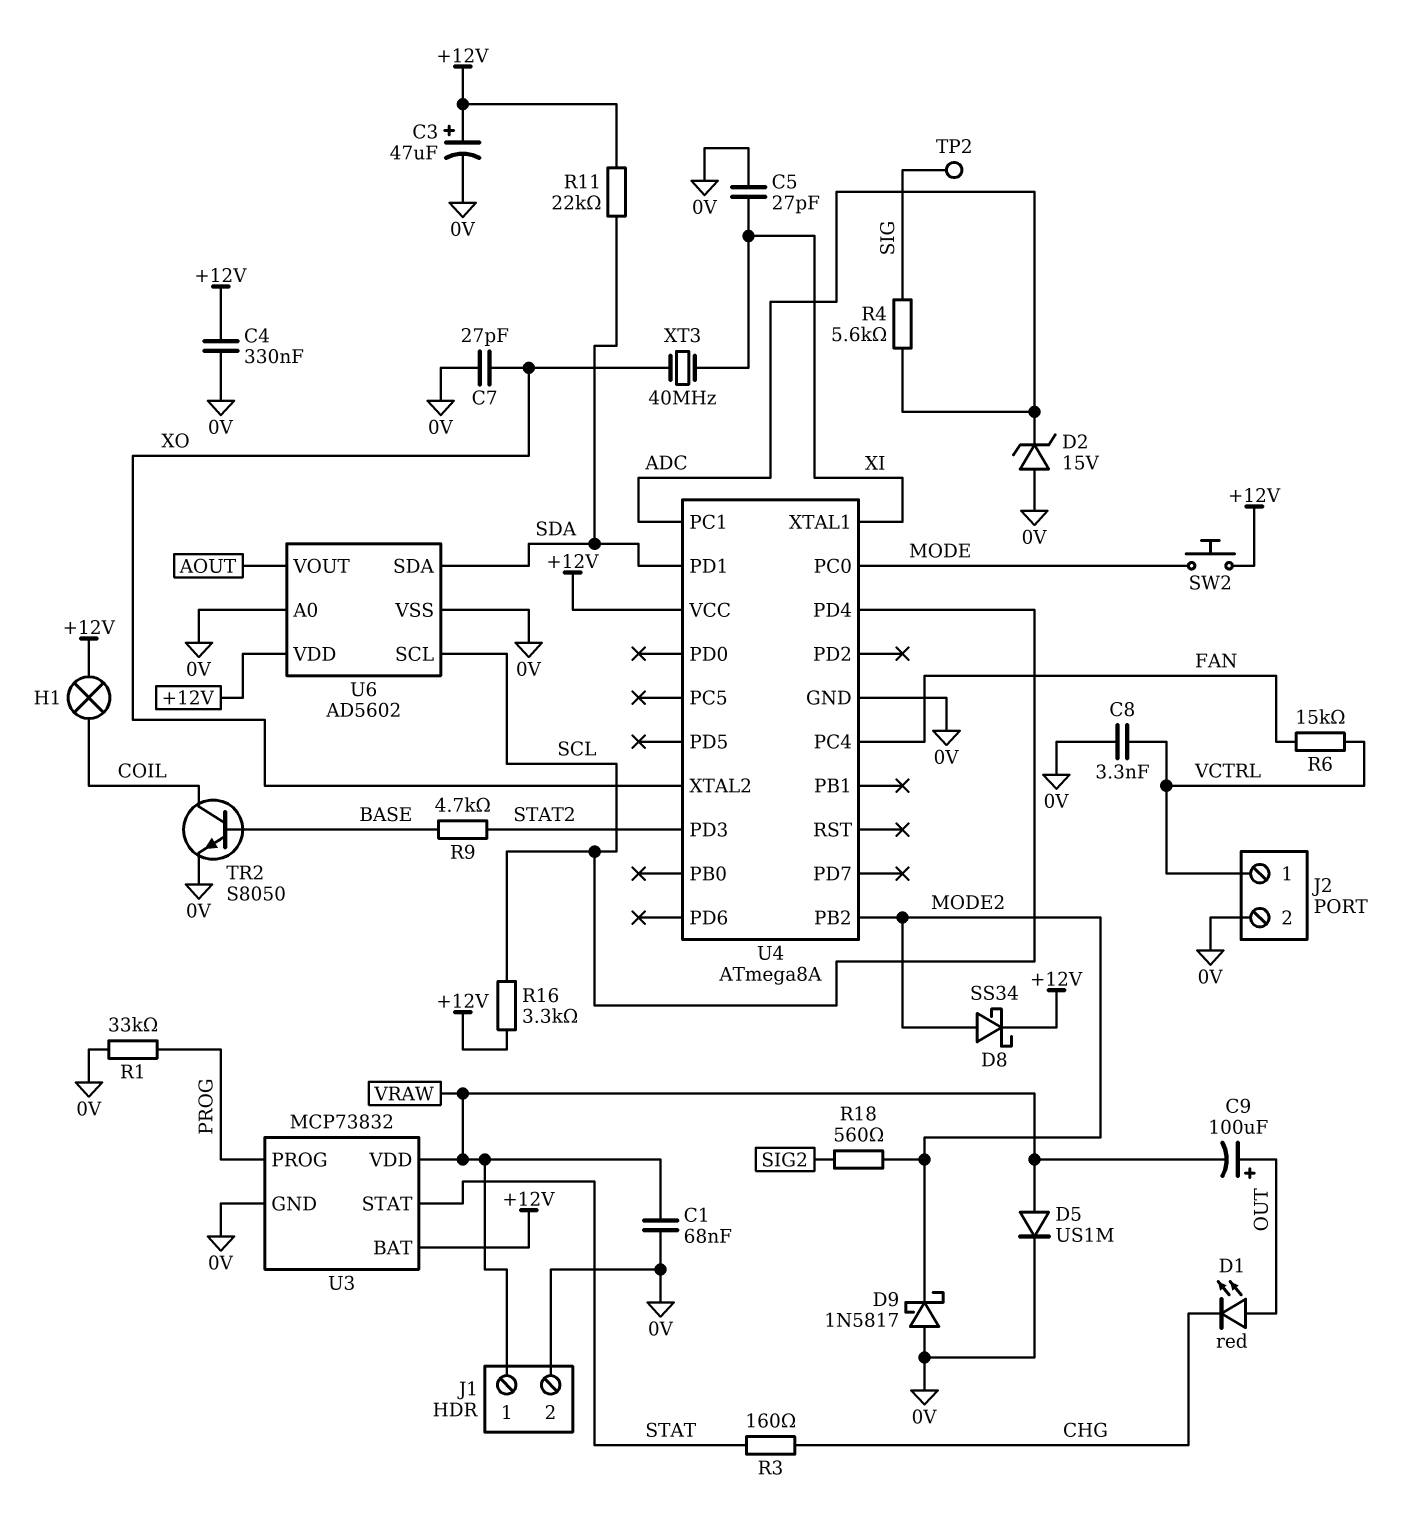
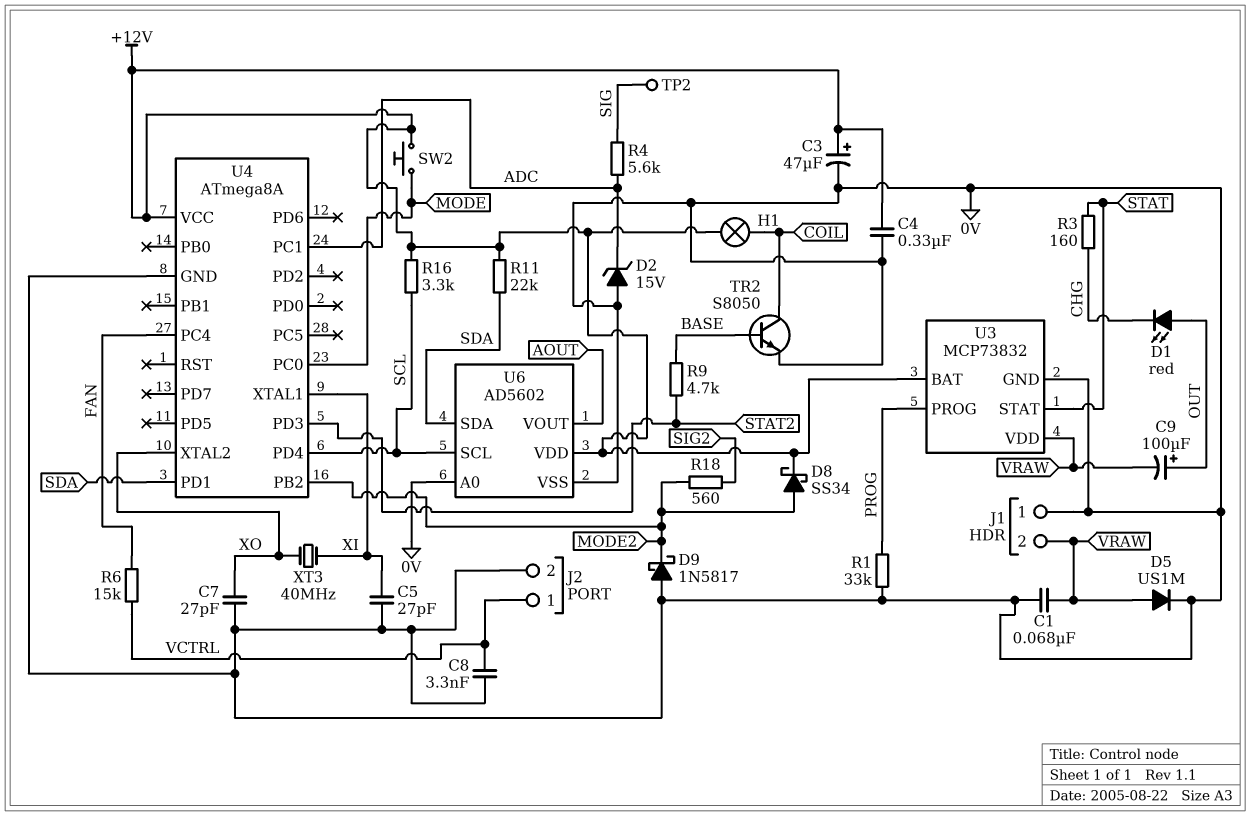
J1 pin 1: VRAW -> 0V
J1 pin 2: 0V -> VRAW

